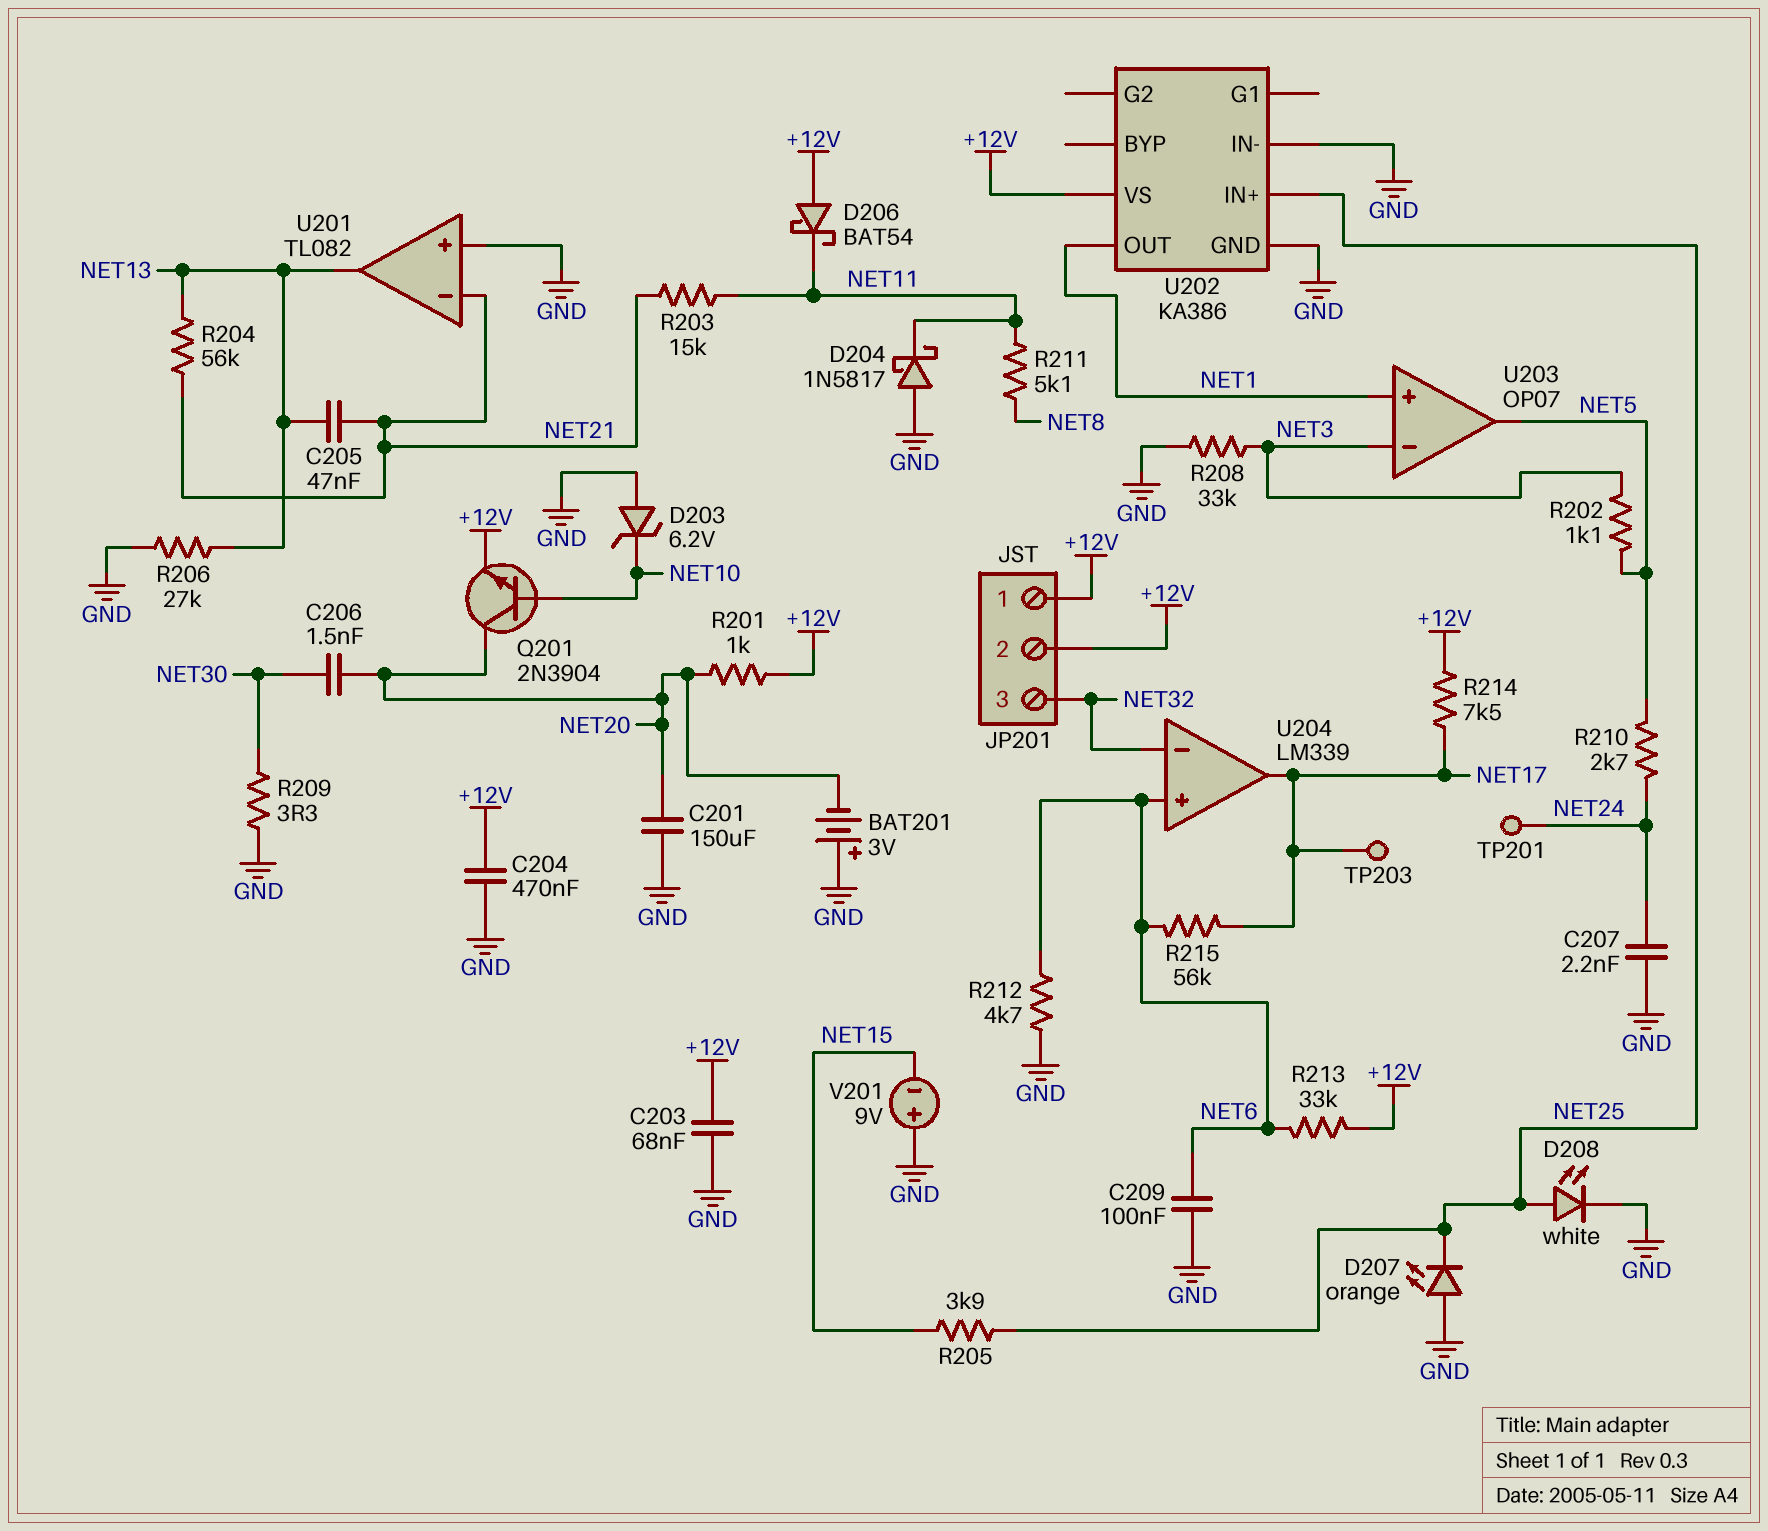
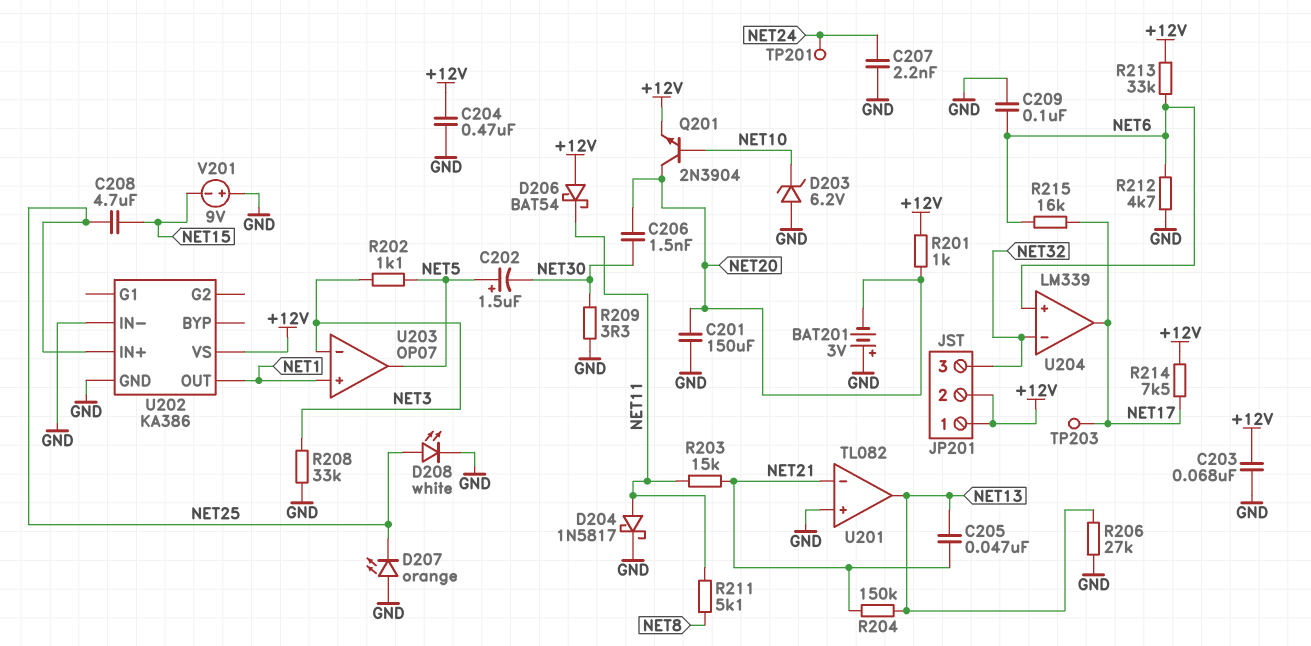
C202: none -> 1.5uF (plus NET5, minus NET30)
C208: none -> 4.7uF (NET15, NET25)
D204: schottky 1N5817 (A GND, K NET11) -> schottky 1N5817 (A NET11, K GND)
R204: 56k (NET13, NET21) -> 150k (NET13, NET21)
R205: 3.9k (NET15, NET25) -> none
R210: 2.7k (NET5, NET24) -> none
R215: 56k (NET6, NET17) -> 16k (NET6, NET17)

